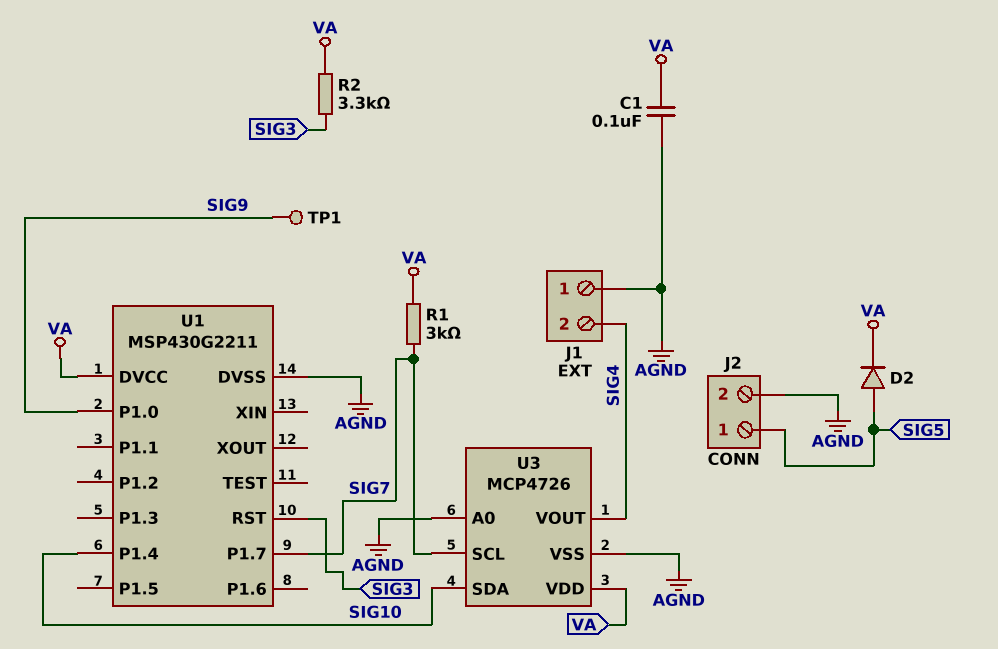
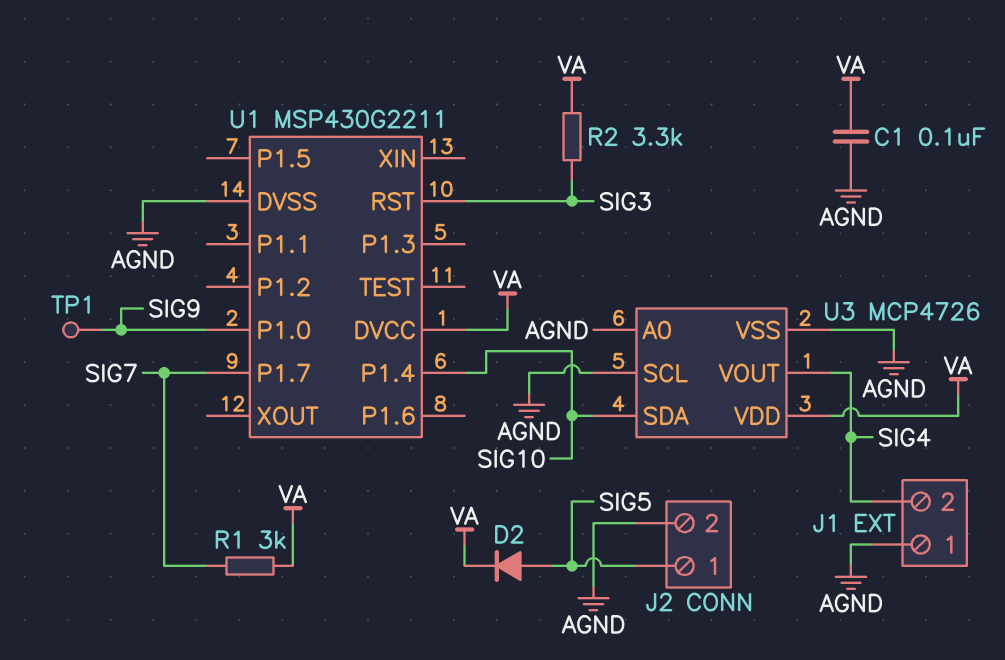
U3 pin SCL: SIG7 -> AGND

